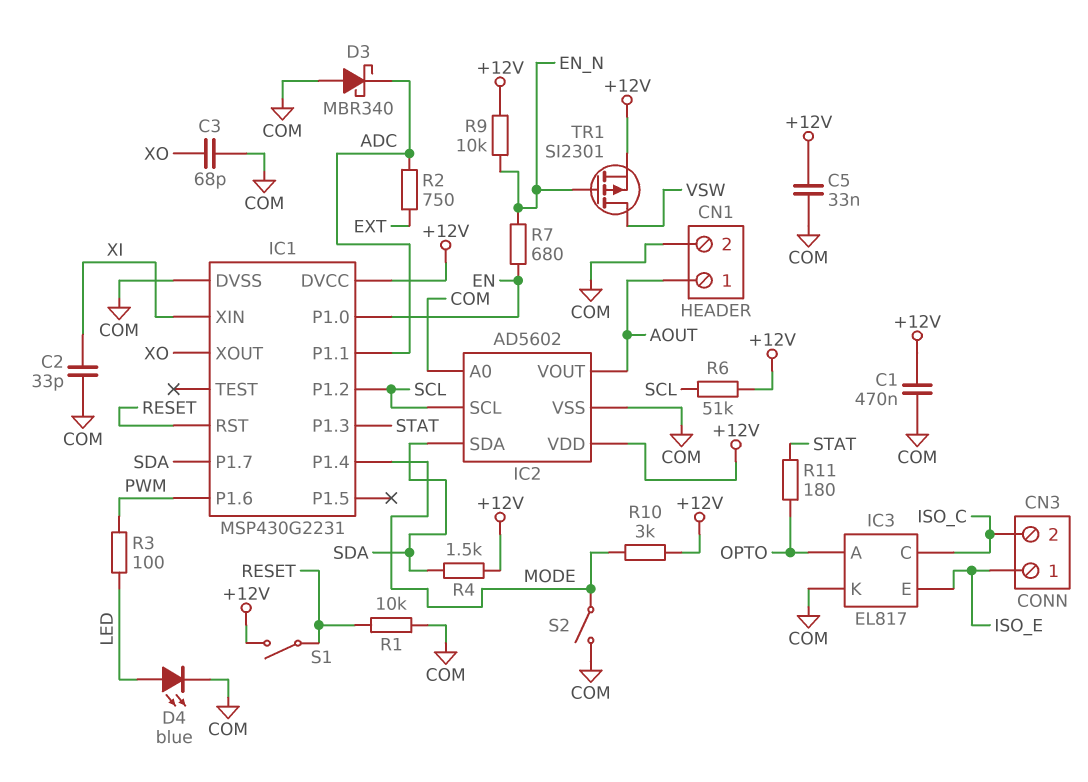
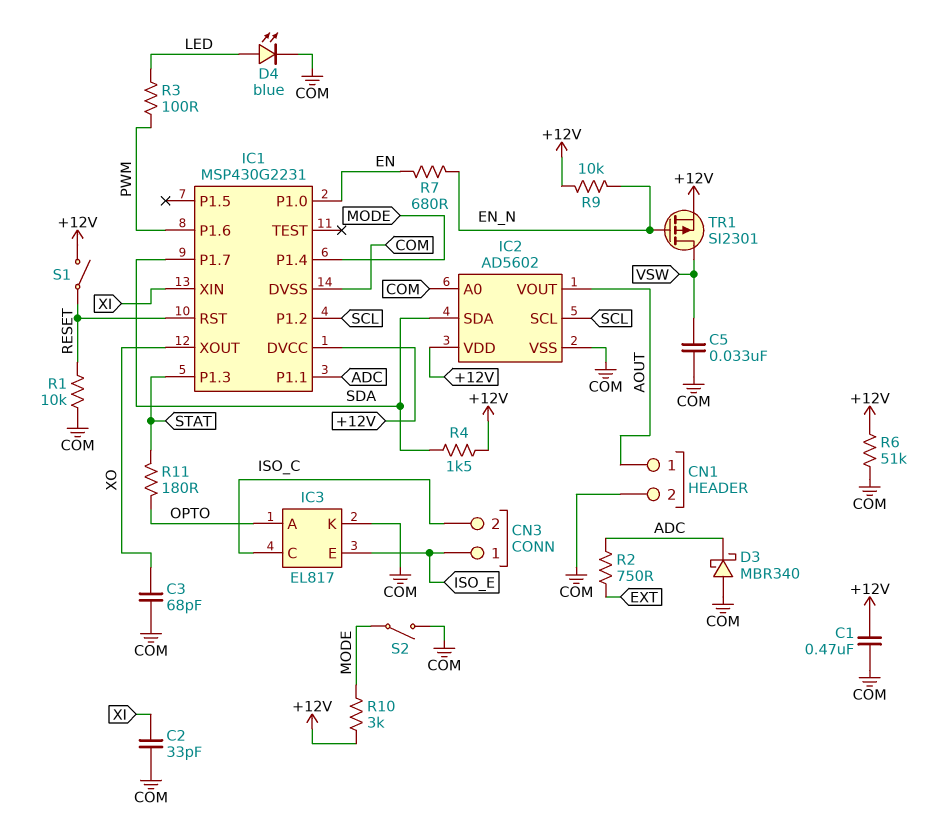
C5: 33nF (+12V, COM) -> 33nF (COM, VSW)
R6: 51k (+12V, SCL) -> 51k (+12V, COM)

